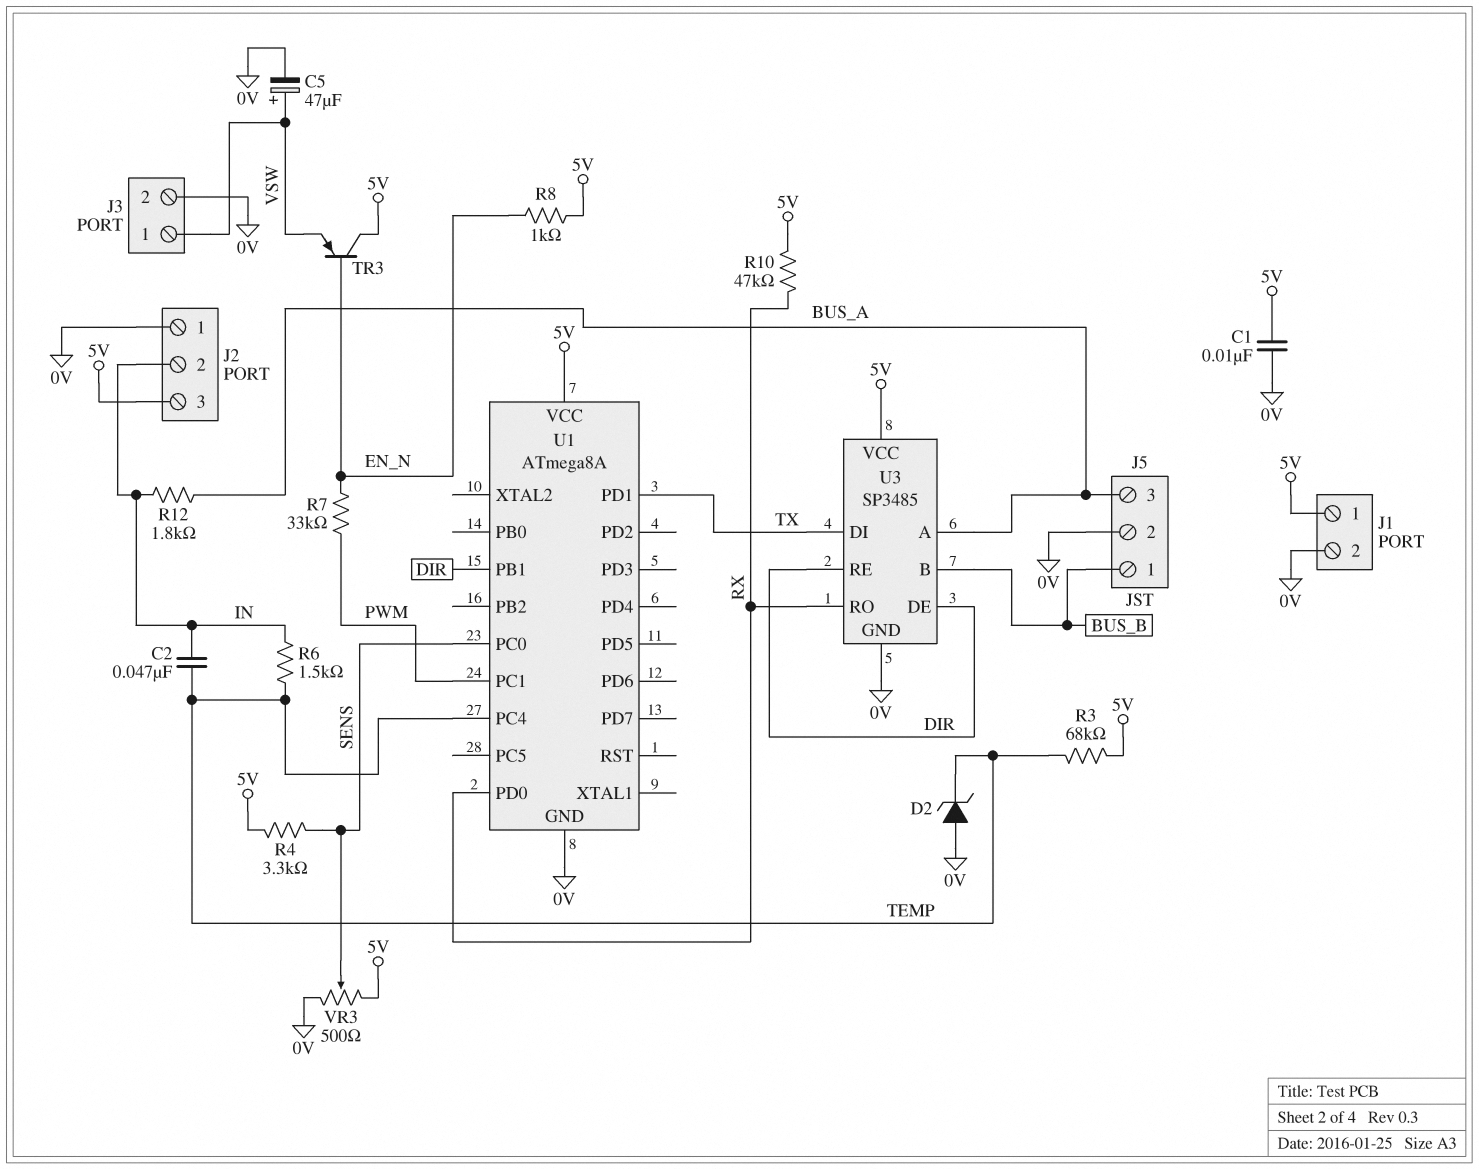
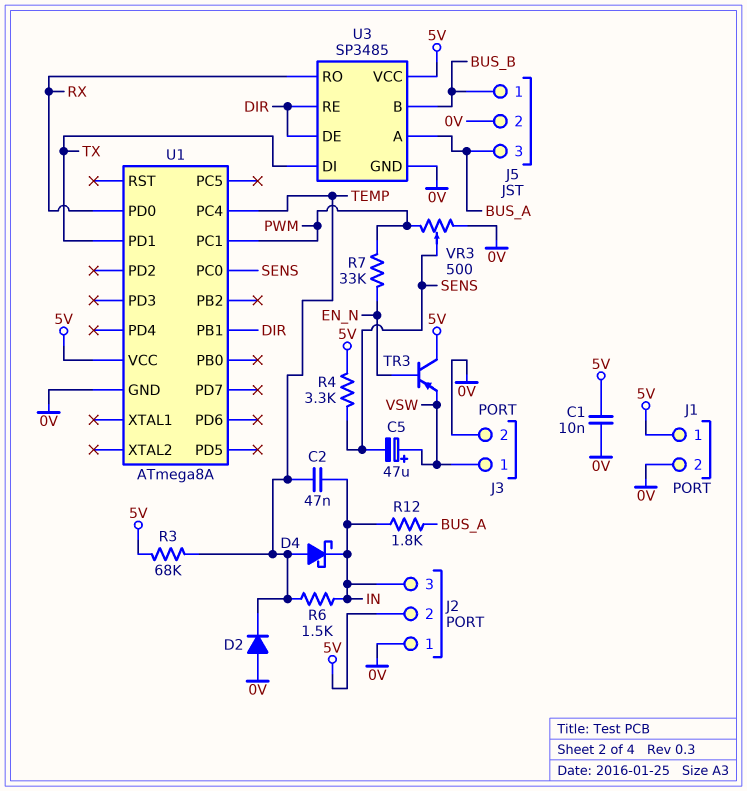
C5: 47uF (plus VSW, minus 0V) -> 47uF (plus VSW, minus SENS)
D2: zener (A 0V, K TEMP) -> diode (A 0V, K TEMP)
D4: none -> schottky (A TEMP, K IN)
J2 pin 2: IN -> 5V
J2 pin 3: 5V -> IN
R8: 1k (5V, EN_N) -> none
R10: 47k (5V, RX) -> none
VR3: 500 (0V, 5V, wiper SENS) -> 500 (0V, PWM, wiper SENS)

